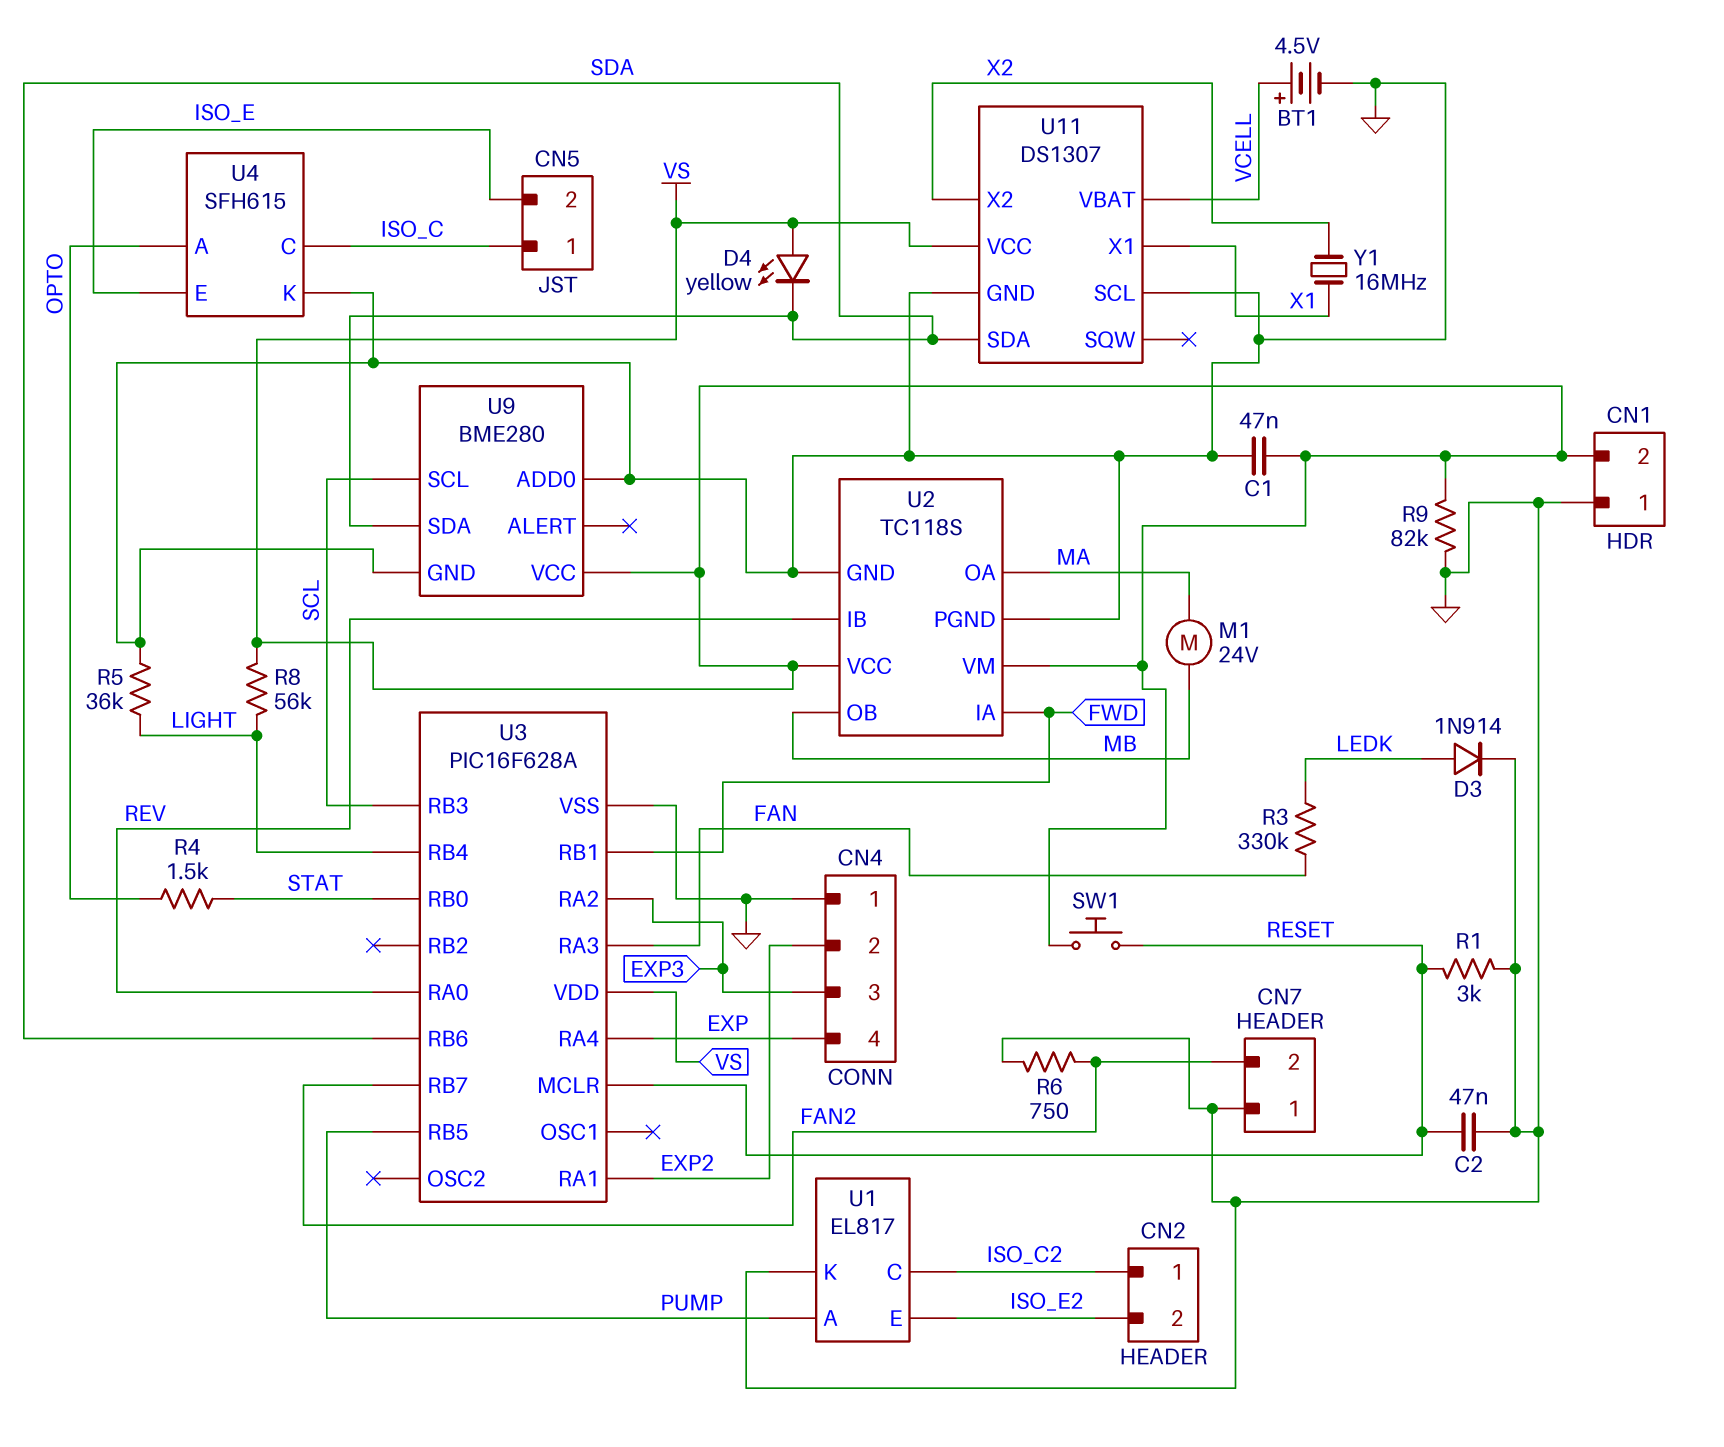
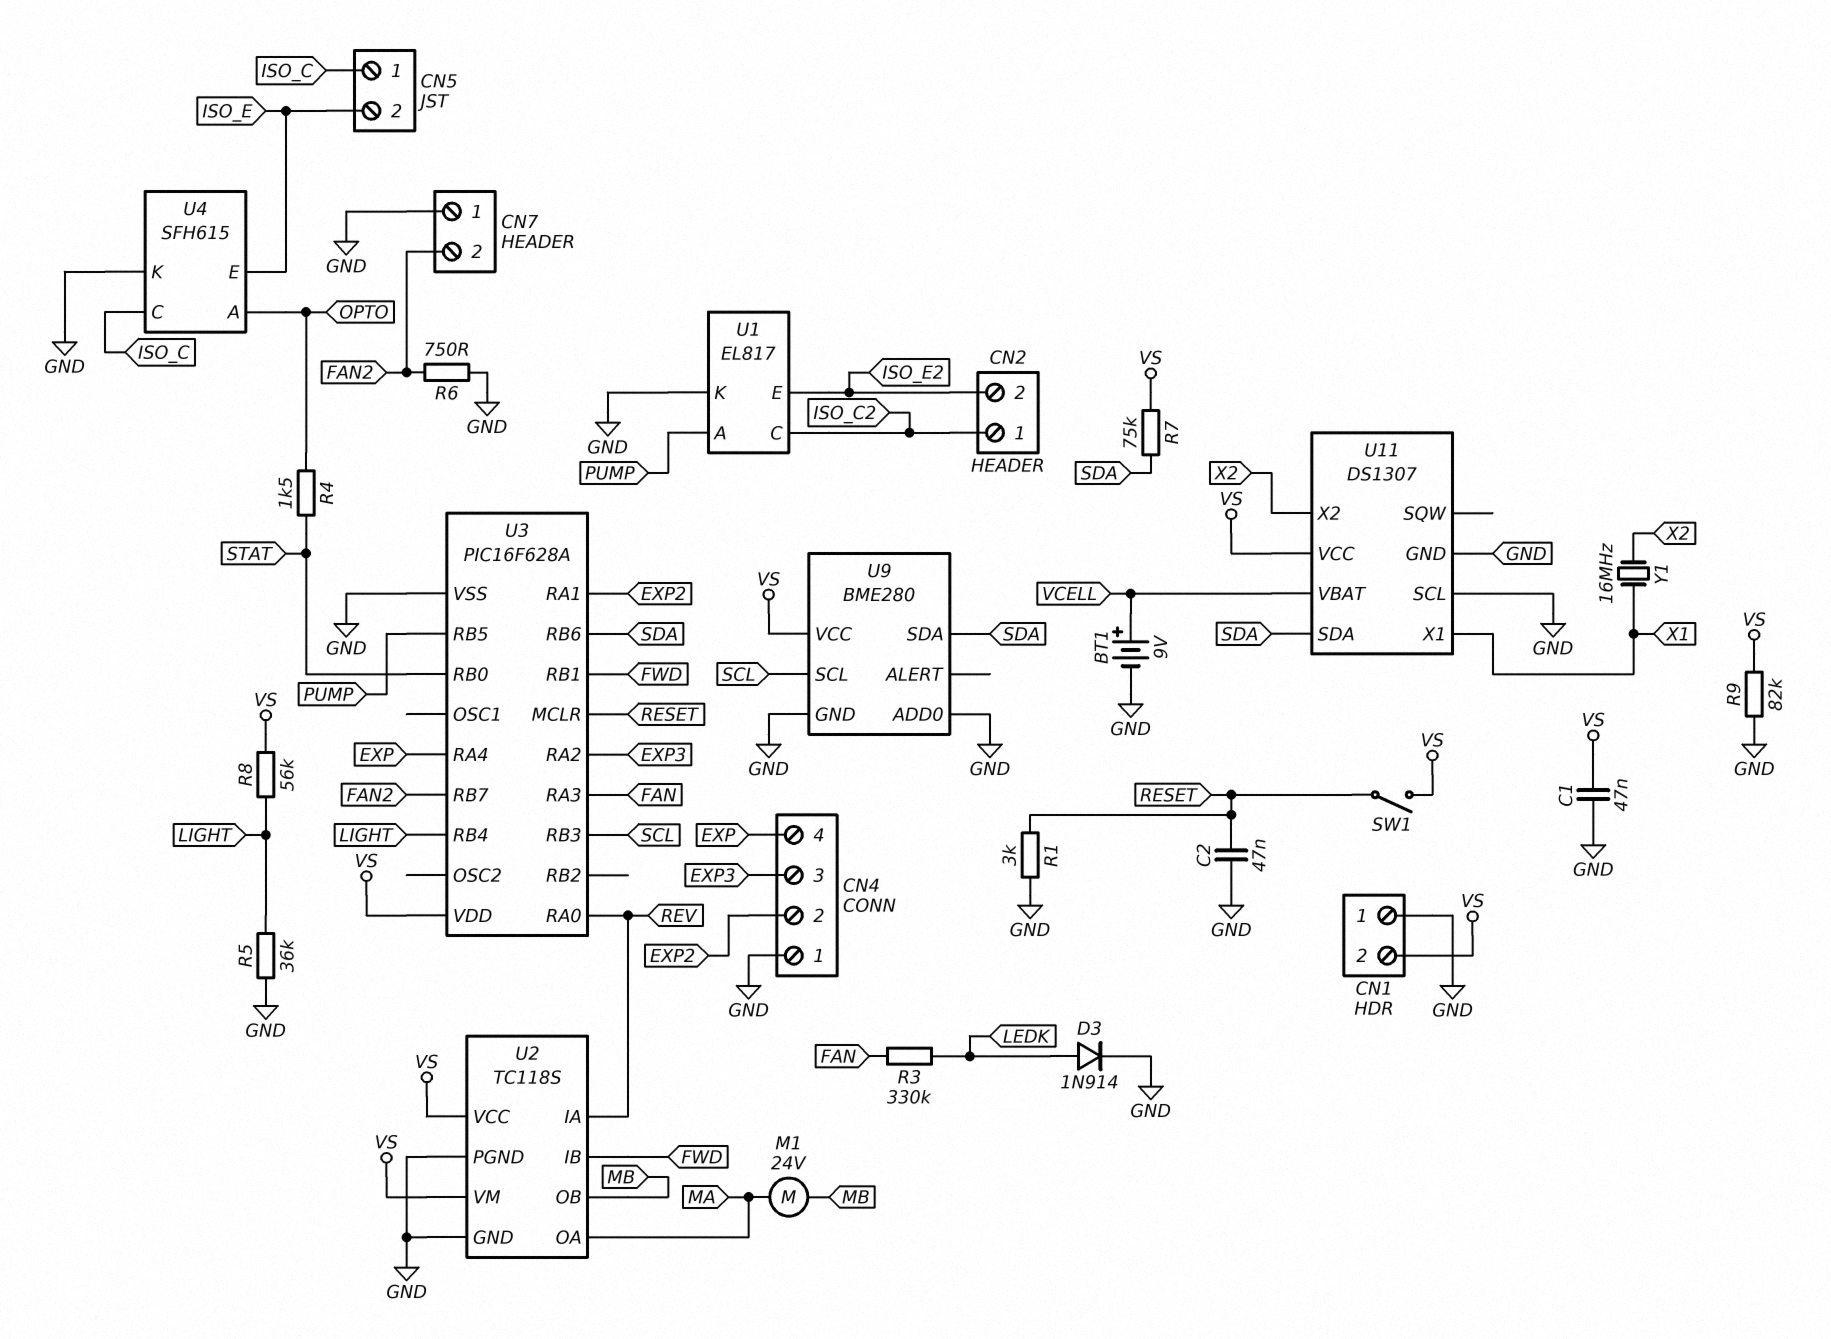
BT1: 4.5V (plus VCELL, minus GND) -> 9V (plus VCELL, minus GND)
D4: LED yellow (A VS, K SDA) -> none
R7: none -> 75k (SDA, VS)
SW1: button (RESET, VS) -> switch (RESET, VS)
U2 pin IA: FWD -> REV
U2 pin IB: REV -> FWD

